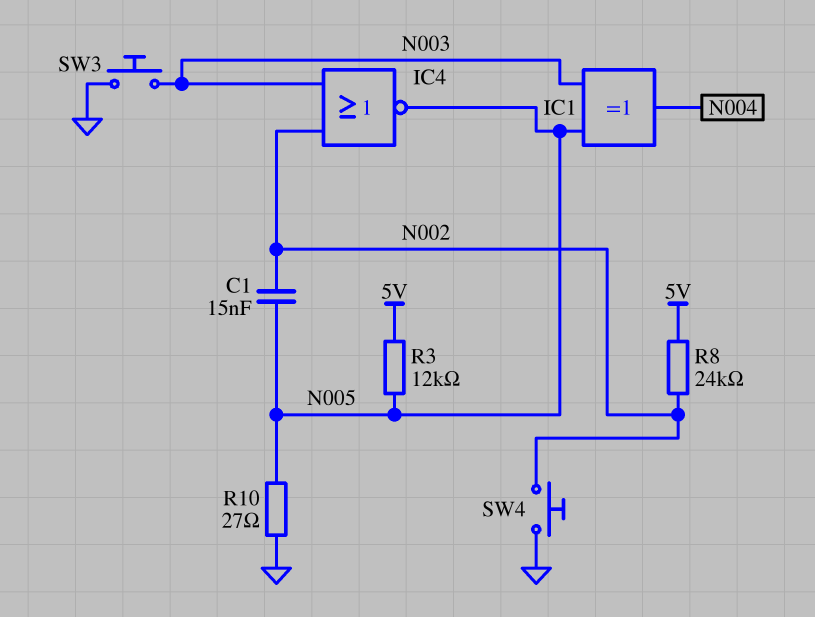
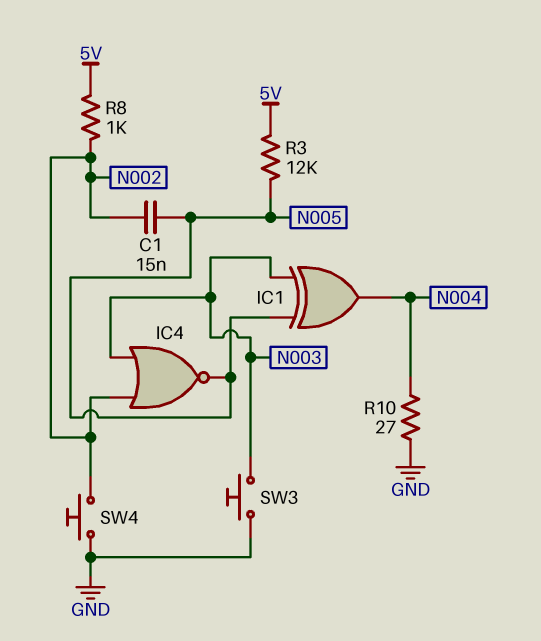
R8: 24k (5V, N002) -> 1k (5V, N002)
R10: 27 (GND, N005) -> 27 (GND, N004)

